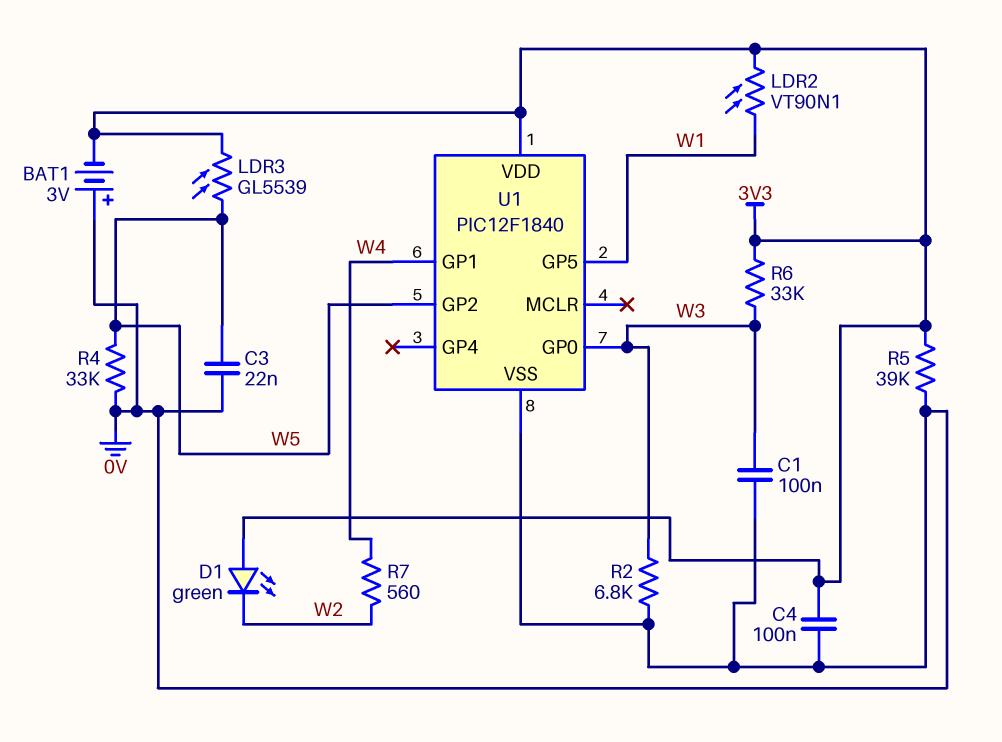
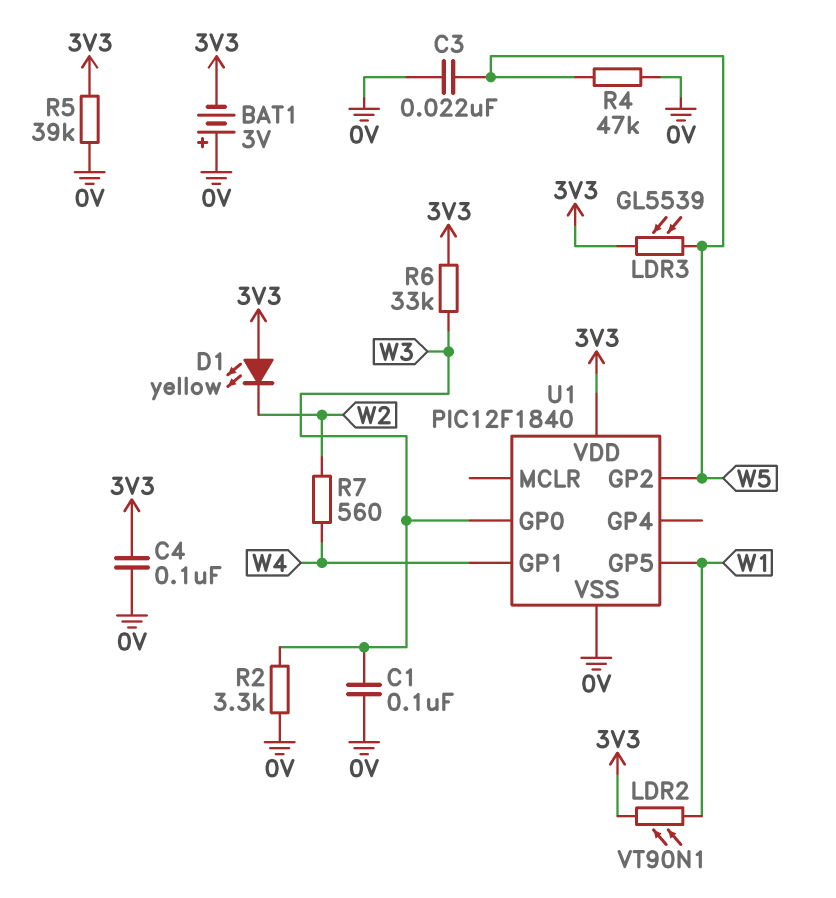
D1: LED green (A 3V3, K W2) -> LED yellow (A 3V3, K W2)
R2: 6.8k (0V, W3) -> 3.3k (0V, W3)
R4: 33k (0V, W5) -> 47k (0V, W5)

